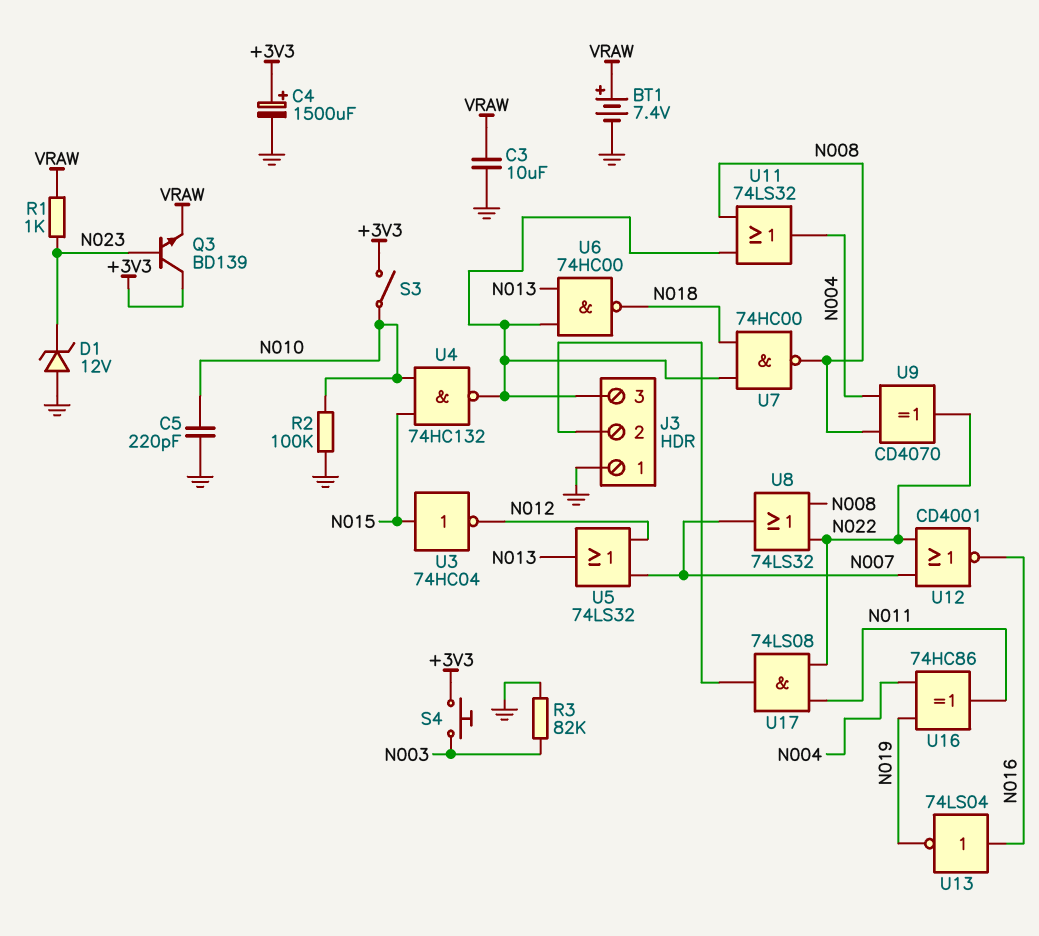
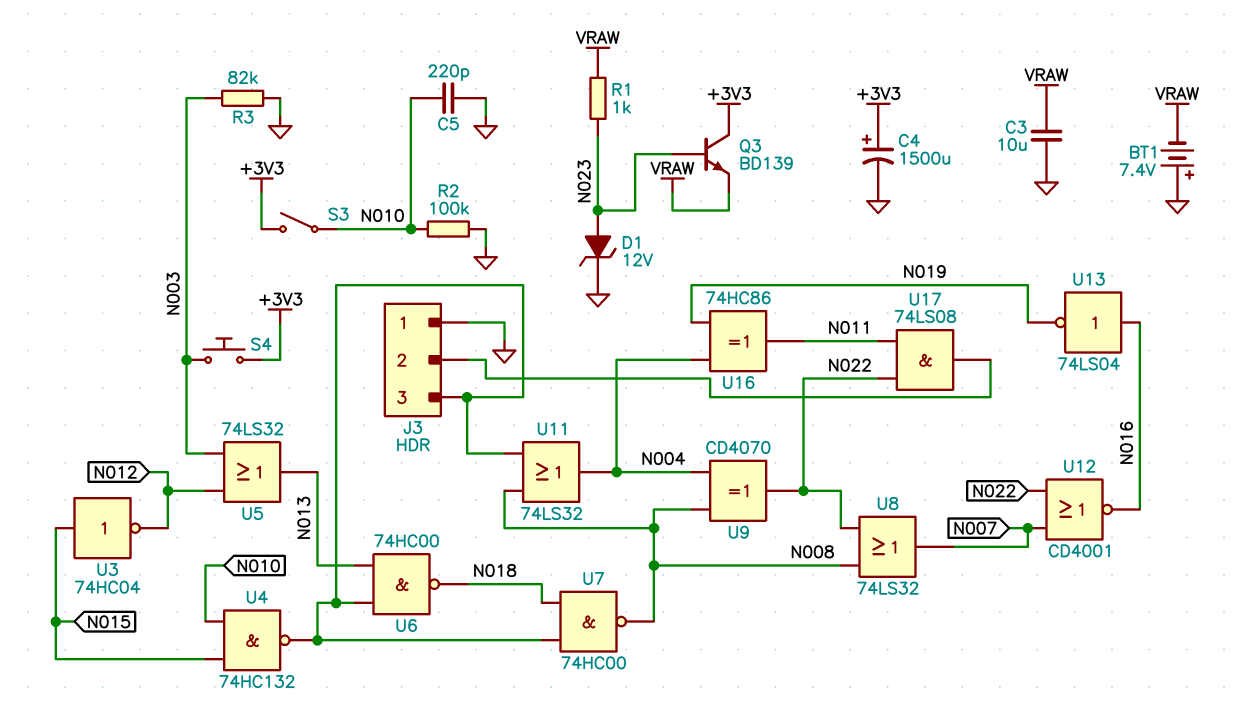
BT1: 7.4V (plus VRAW, minus GND) -> 7.4V (plus GND, minus VRAW)
D1: zener 12V (A GND, K N023) -> zener 12V (A N023, K GND)
U5: OR 74LS32 (in N007, in N012, out N013) -> OR 74LS32 (in N003, in N012, out N013)

